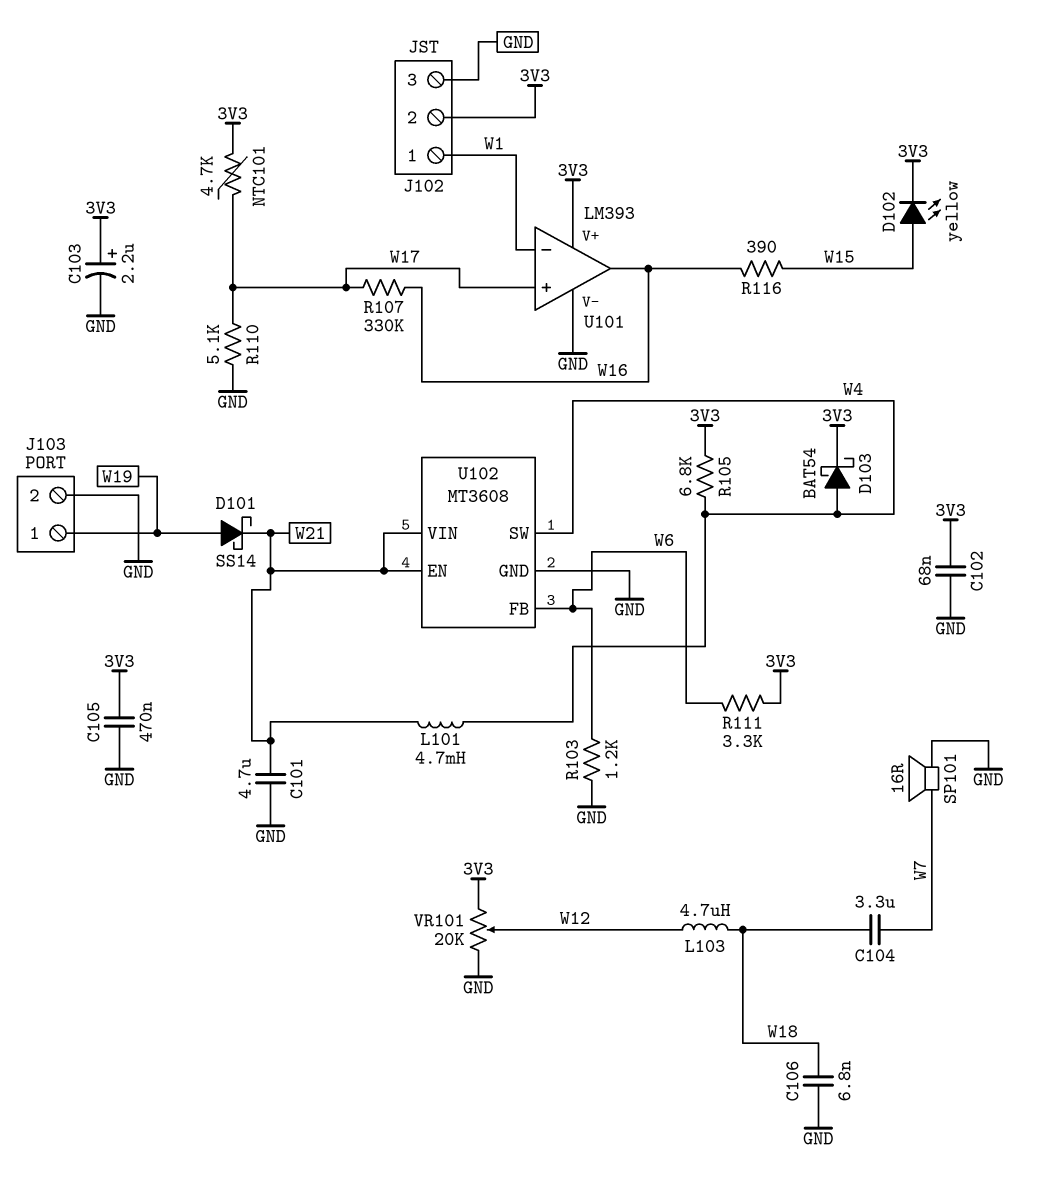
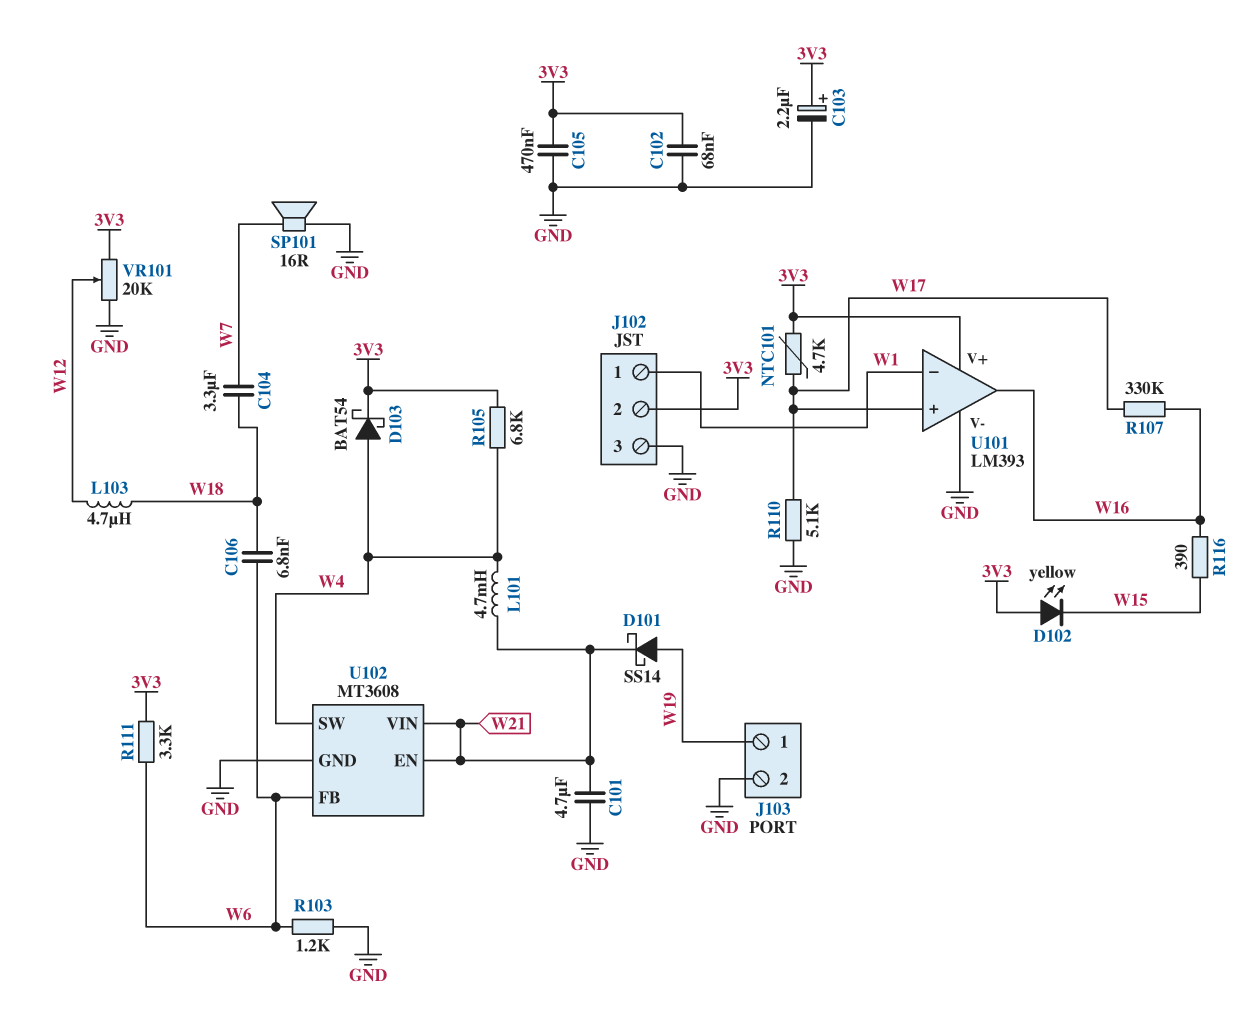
C106: 6.8nF (GND, W18) -> 6.8nF (W6, W18)
D102: LED yellow (A W15, K 3V3) -> LED yellow (A 3V3, K W15)

